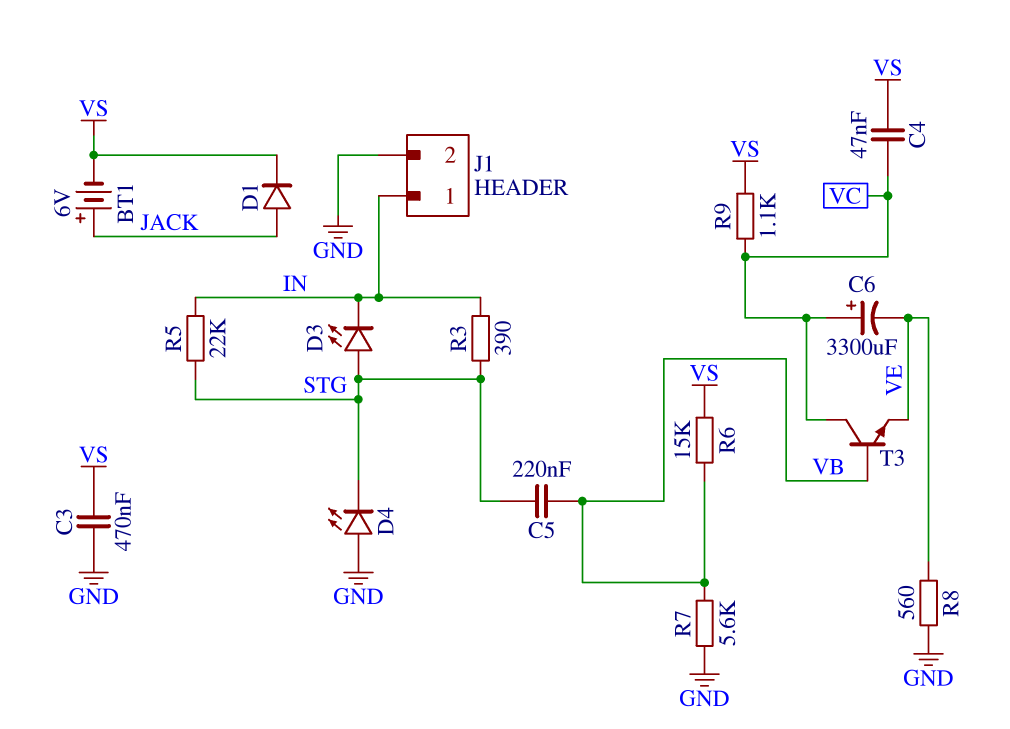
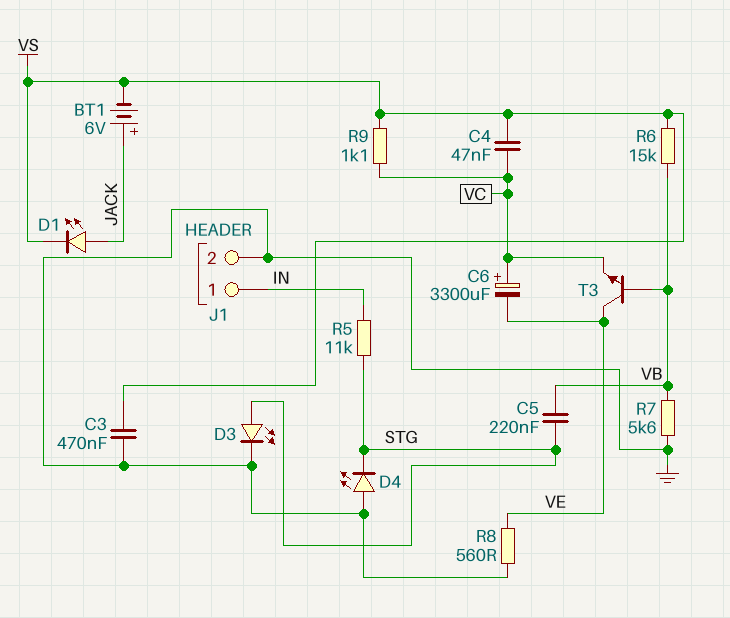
D1: diode (A JACK, K VS) -> LED (A JACK, K VS)
D3: LED (A STG, K IN) -> LED (A STG, K GND)
R3: 390 (IN, STG) -> none
R5: 22k (IN, STG) -> 11k (IN, STG)
T3: NPN (B VB, C VC, E VE) -> NPN (B VB, C VE, E VC)

